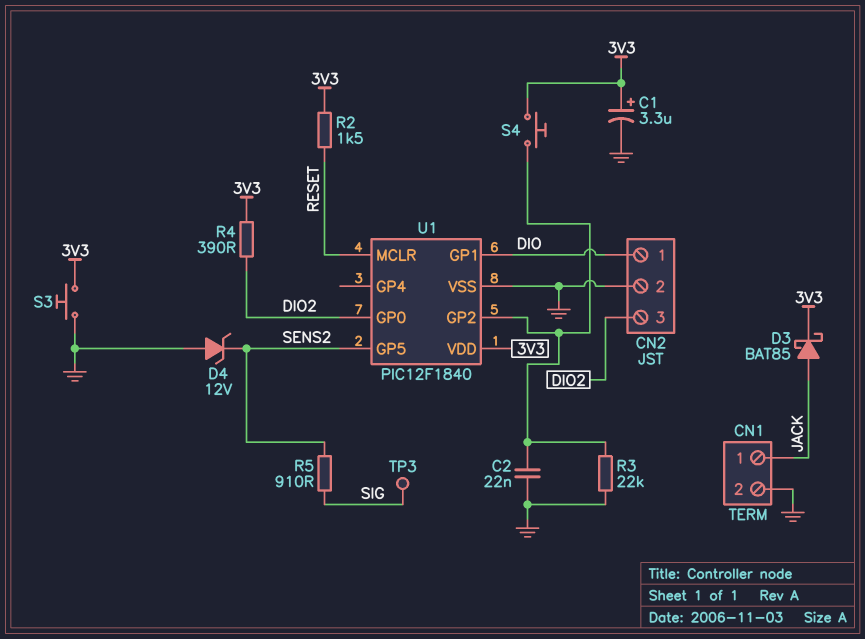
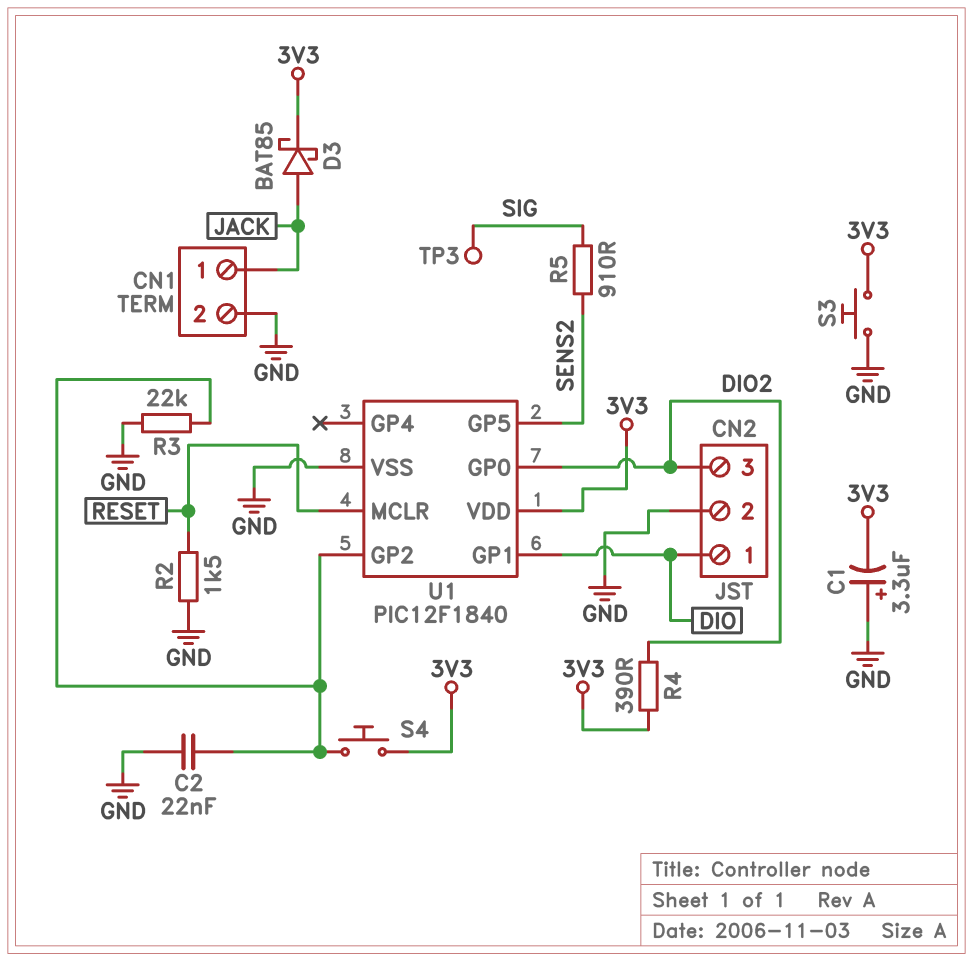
C1: 3.3uF (plus 3V3, minus GND) -> 3.3uF (plus GND, minus 3V3)
D4: zener 12V (A GND, K SENS2) -> none
R2: 1.5k (3V3, RESET) -> 1.5k (GND, RESET)

